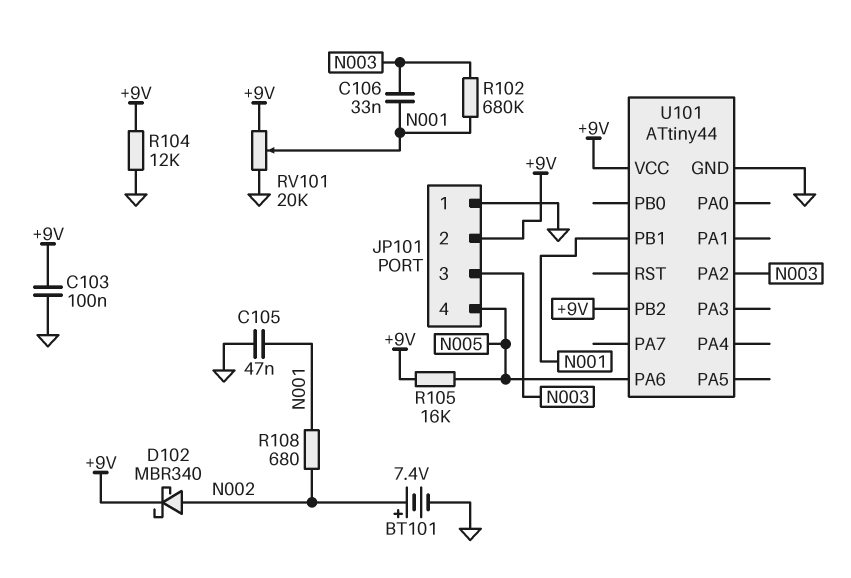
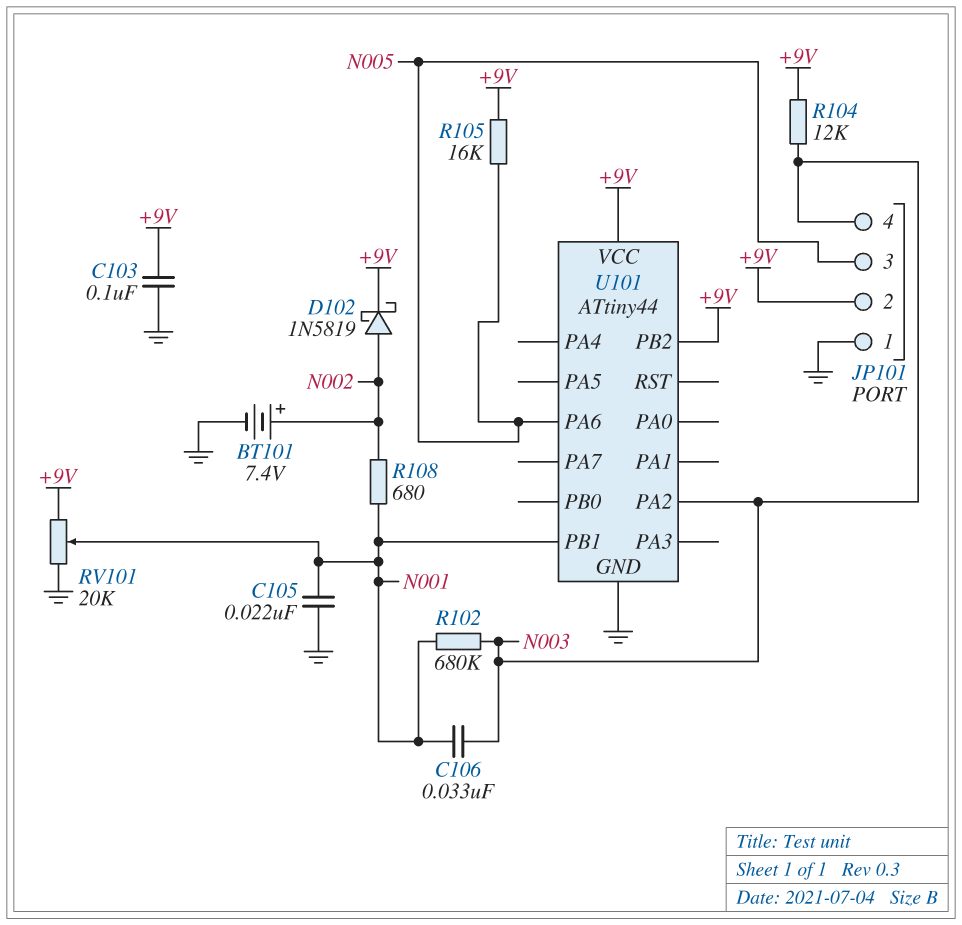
C105: 47nF (GND, N001) -> 22nF (GND, N001)
D102: schottky MBR340 (A N002, K +9V) -> schottky 1N5819 (A N002, K +9V)
JP101 pin 3: N003 -> N005
JP101 pin 4: N005 -> N003
R104: 12k (+9V, GND) -> 12k (+9V, N003)

